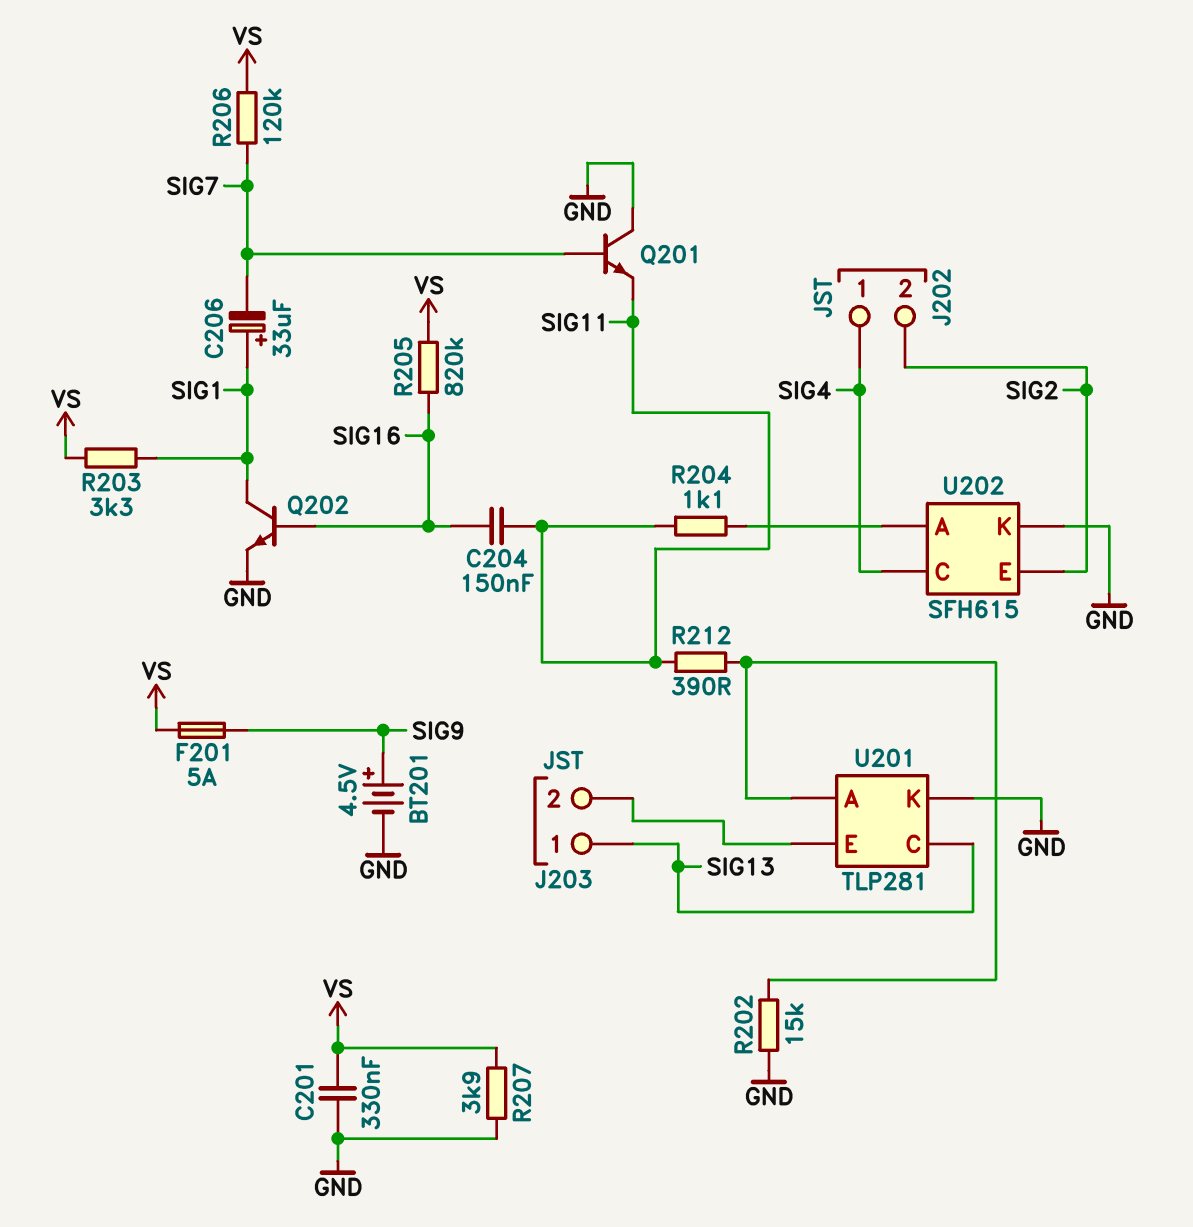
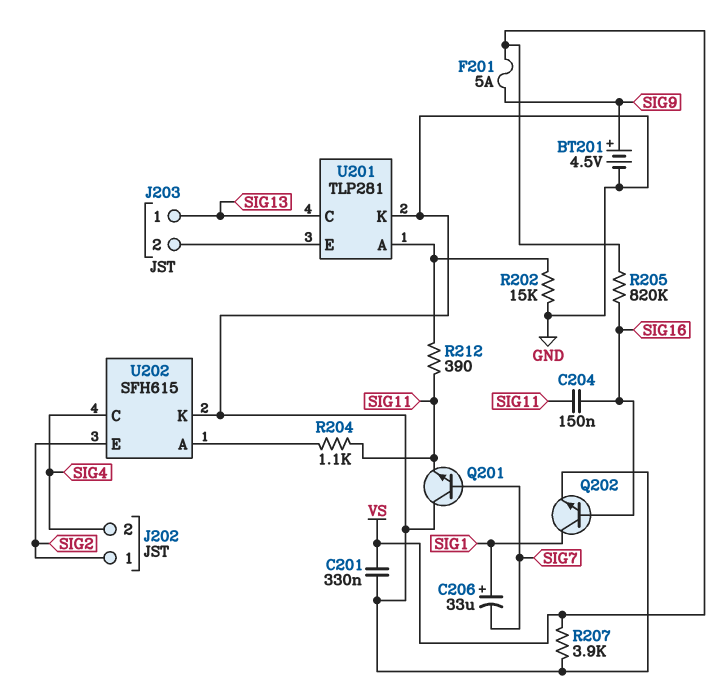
J202 pin 1: SIG4 -> SIG2
J202 pin 2: SIG2 -> SIG4
R203: 3.3k (SIG1, VS) -> none
R206: 120k (SIG7, VS) -> none

